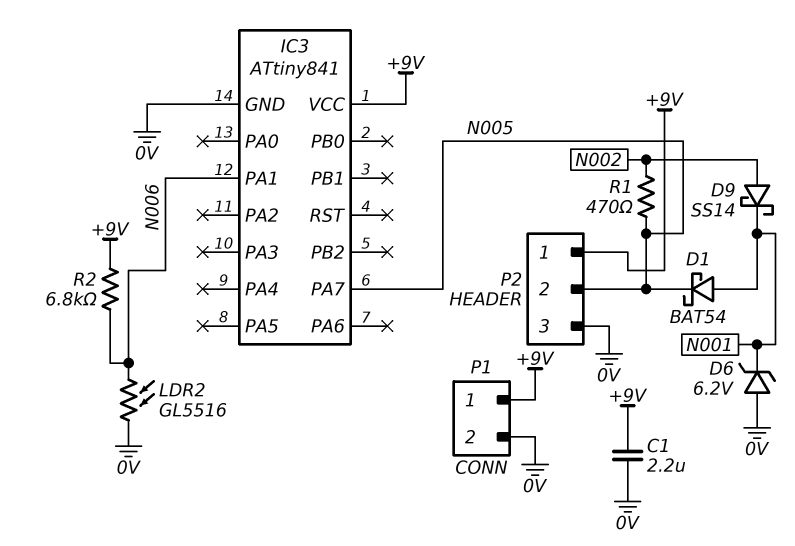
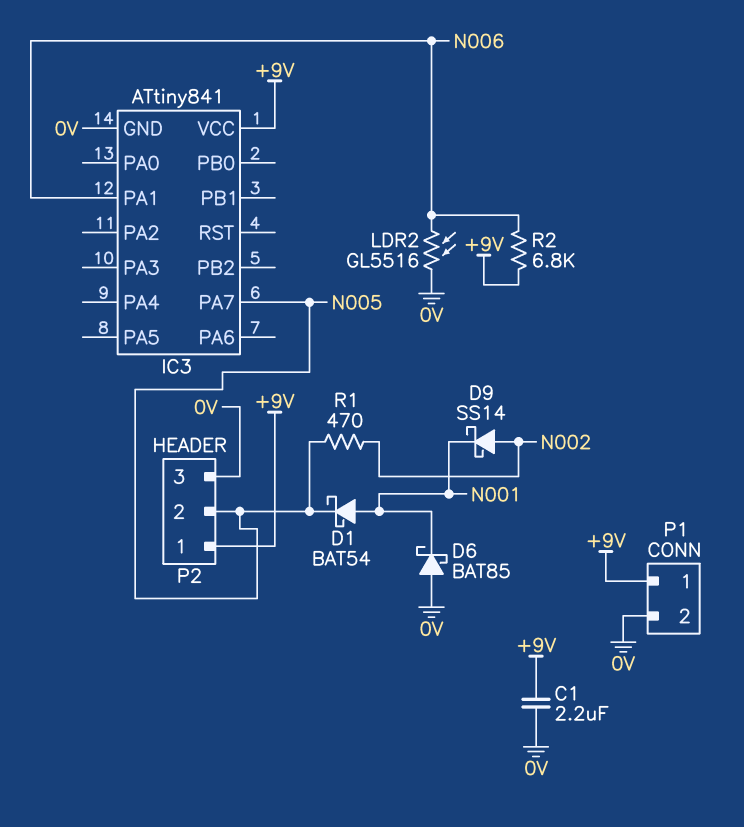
D6: zener 6.2V (A 0V, K N001) -> schottky BAT85 (A 0V, K N001)

